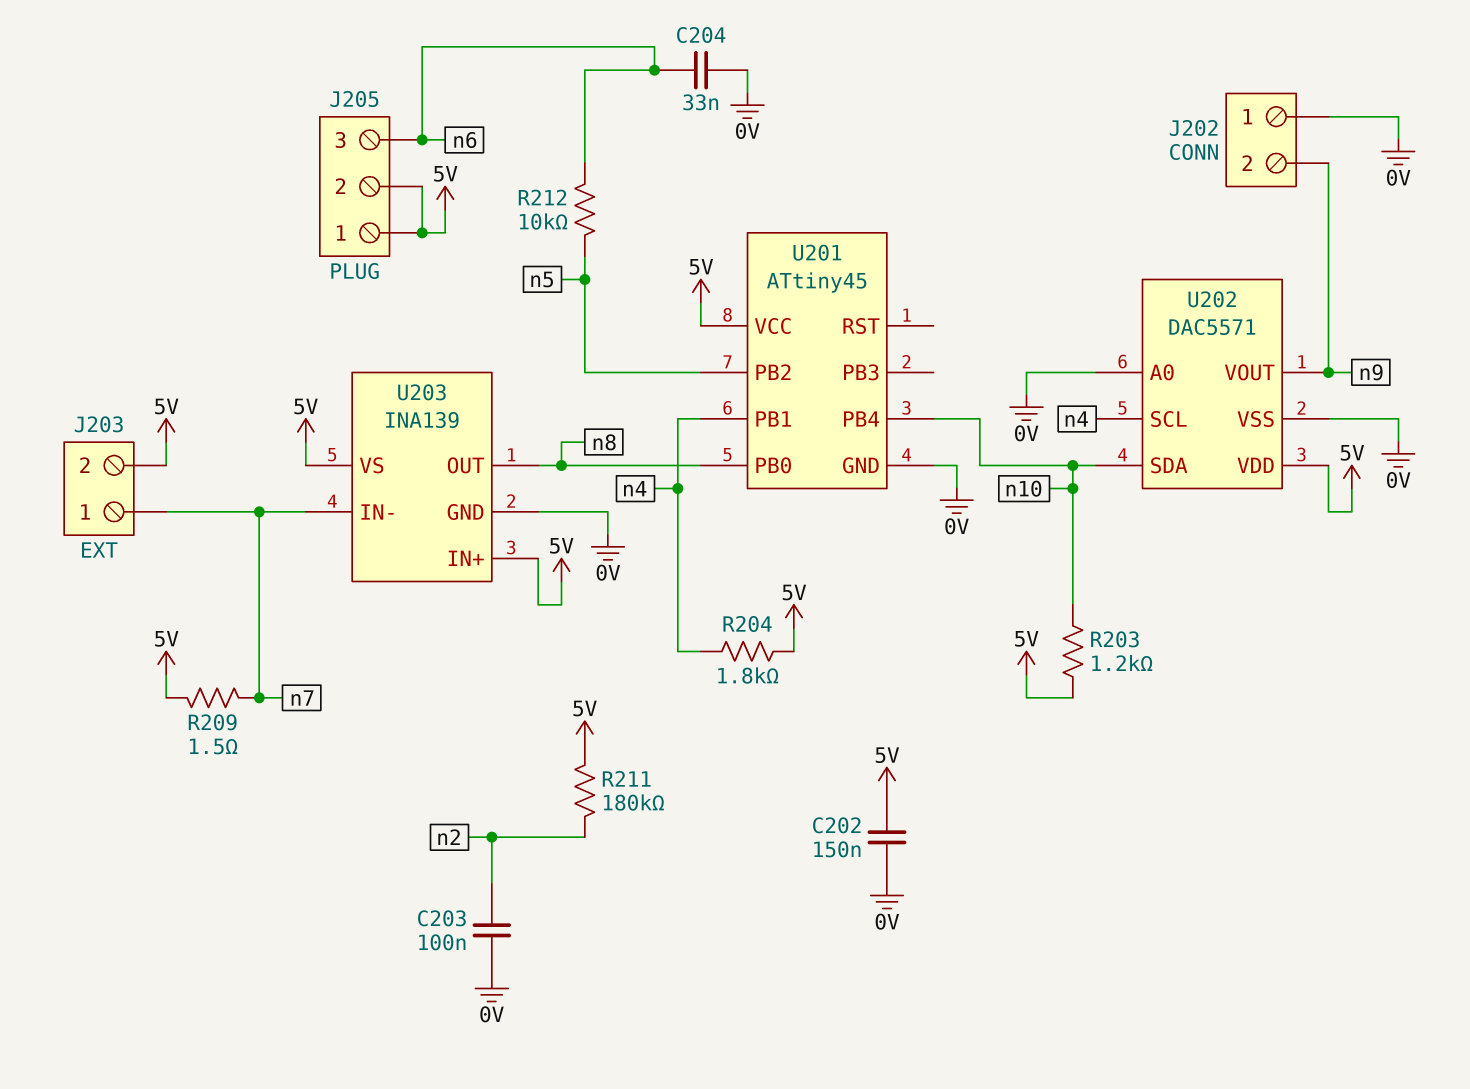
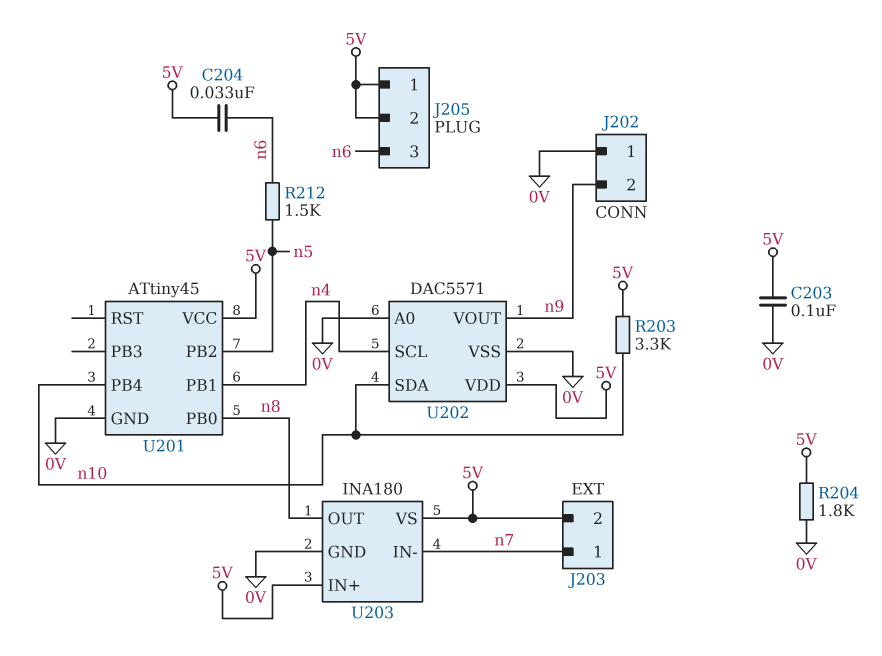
C202: 150nF (0V, 5V) -> none
C203: 100nF (0V, n2) -> 100nF (0V, 5V)
C204: 33nF (0V, n6) -> 33nF (5V, n6)
R203: 1.2k (5V, n10) -> 3.3k (5V, n10)
R204: 1.8k (5V, n4) -> 1.8k (0V, 5V)
R209: 1.5 (5V, n7) -> none
R211: 180k (5V, n2) -> none
R212: 10k (n5, n6) -> 1.5k (n5, n6)
U203: INA139 -> INA180

